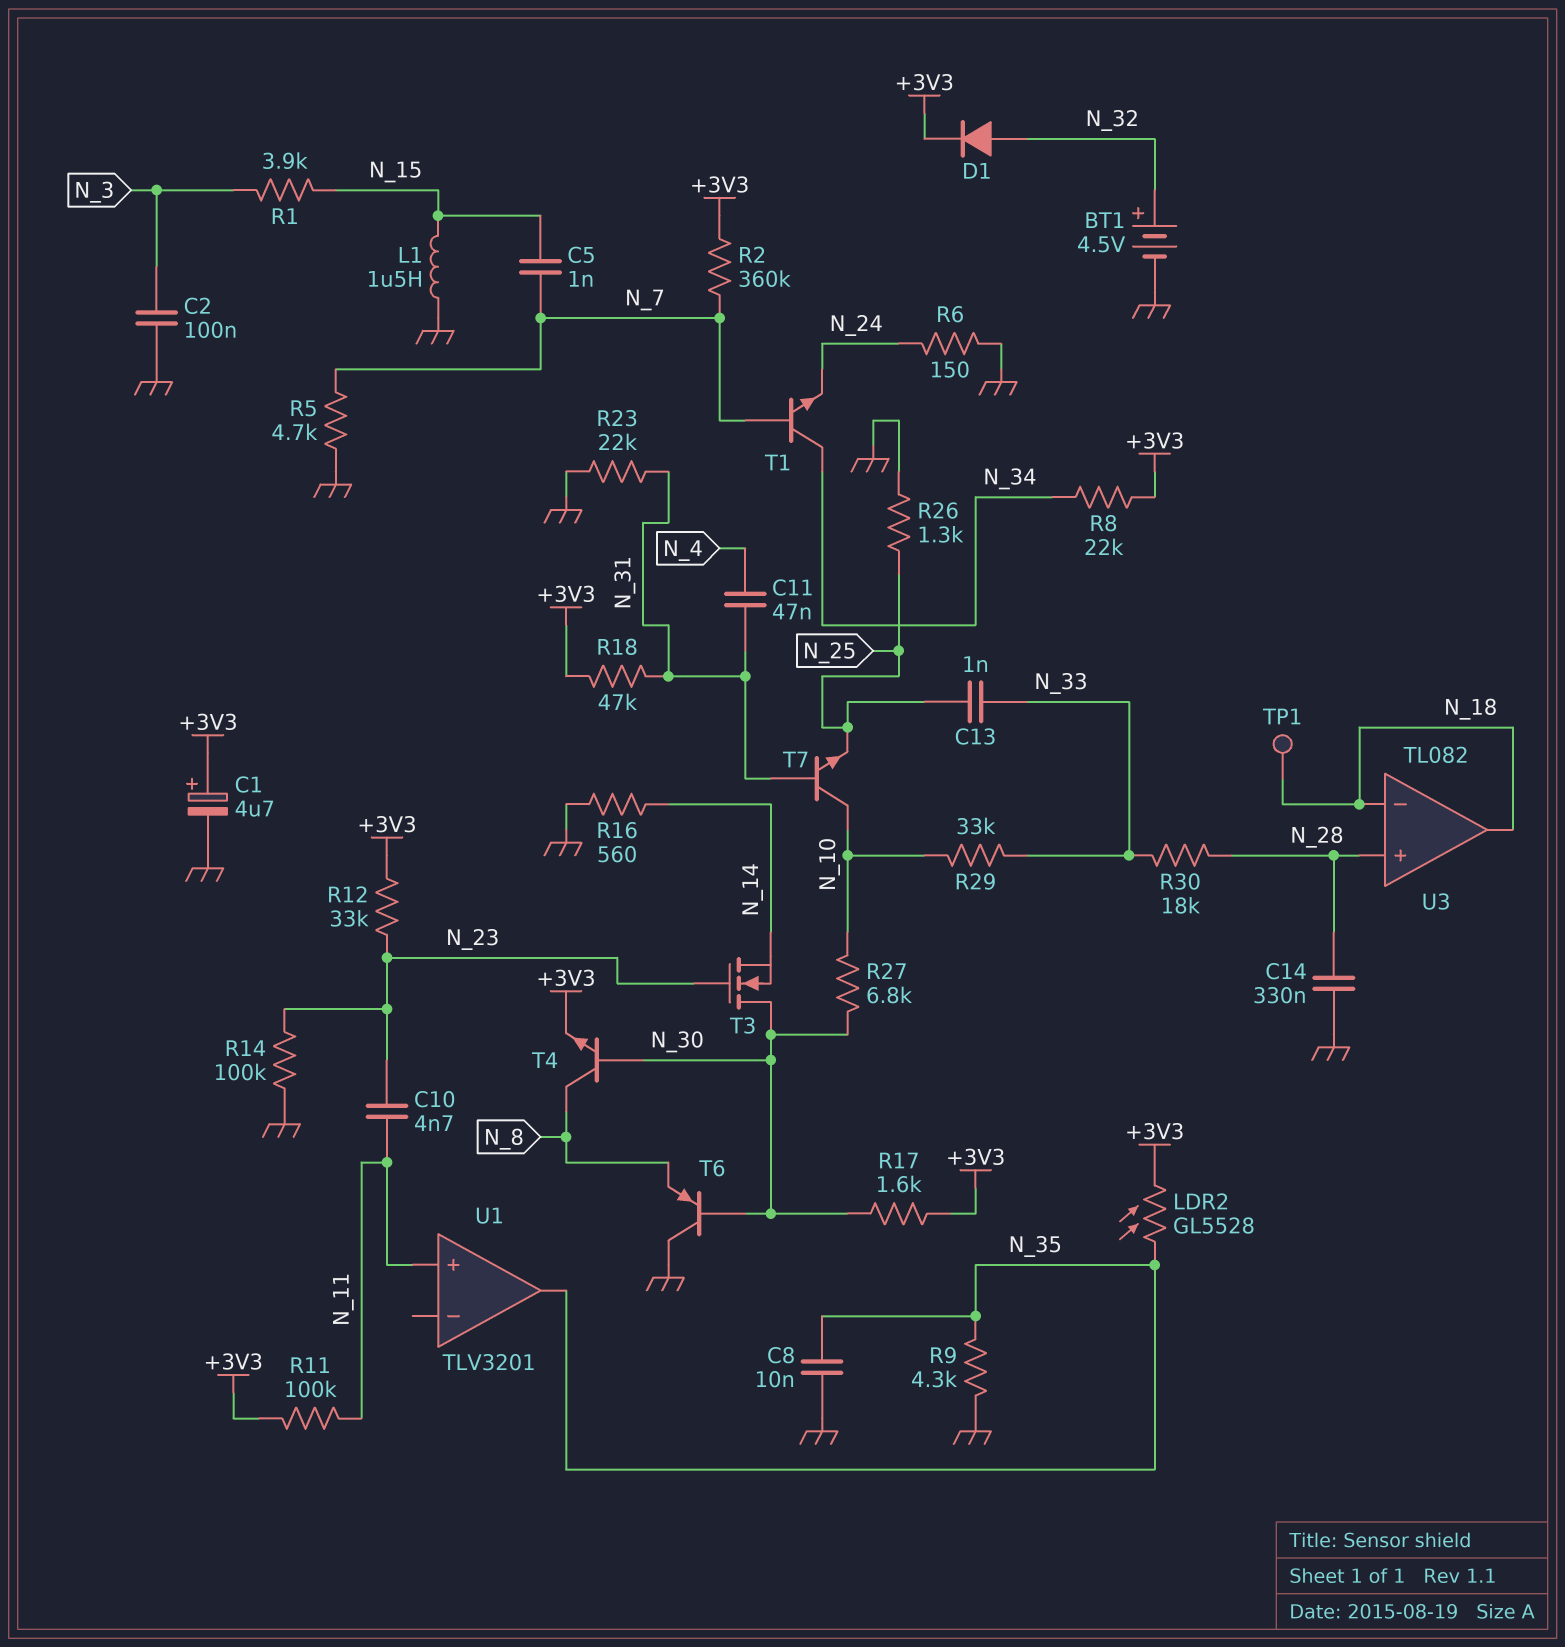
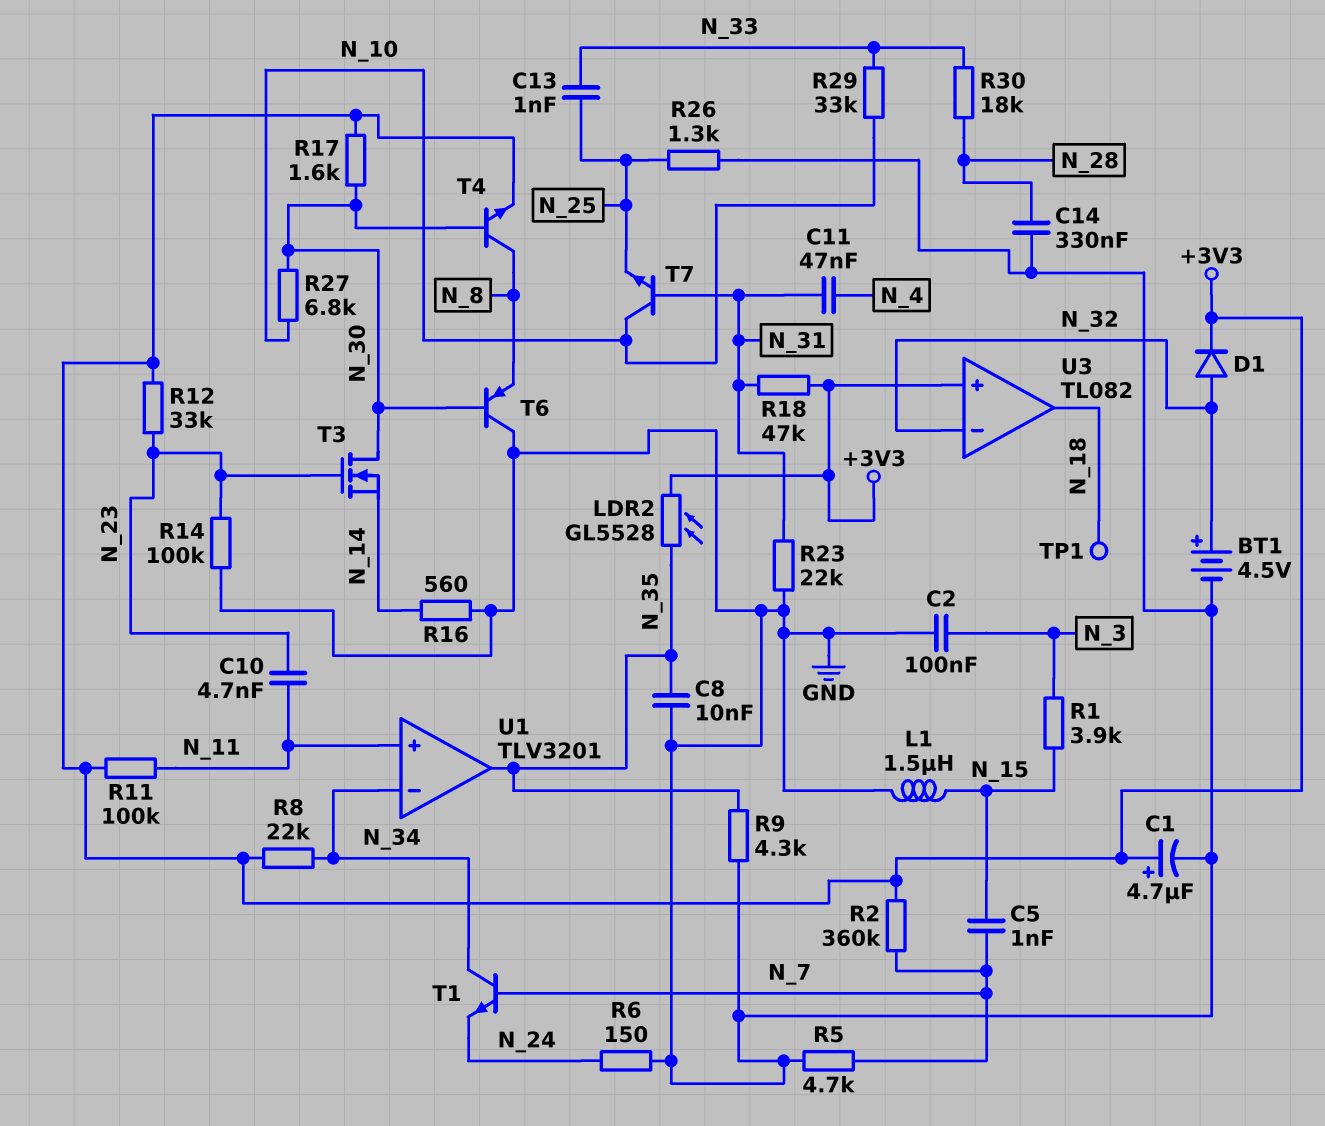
U1 pin in-: none -> N_34
U3 pin in+: N_28 -> +3V3
U3 pin in-: N_18 -> N_32

